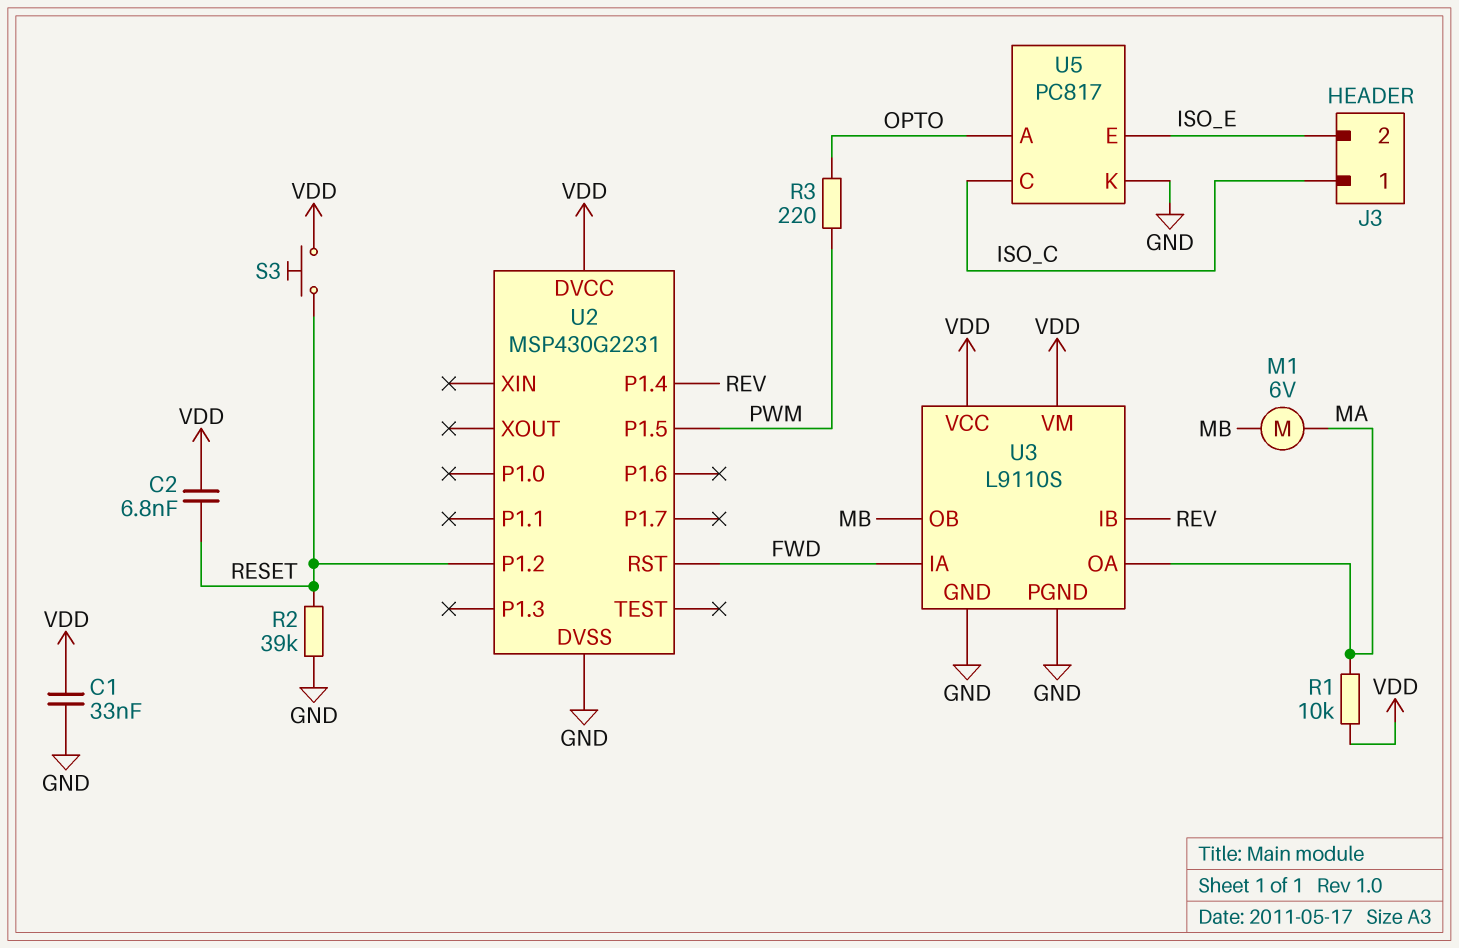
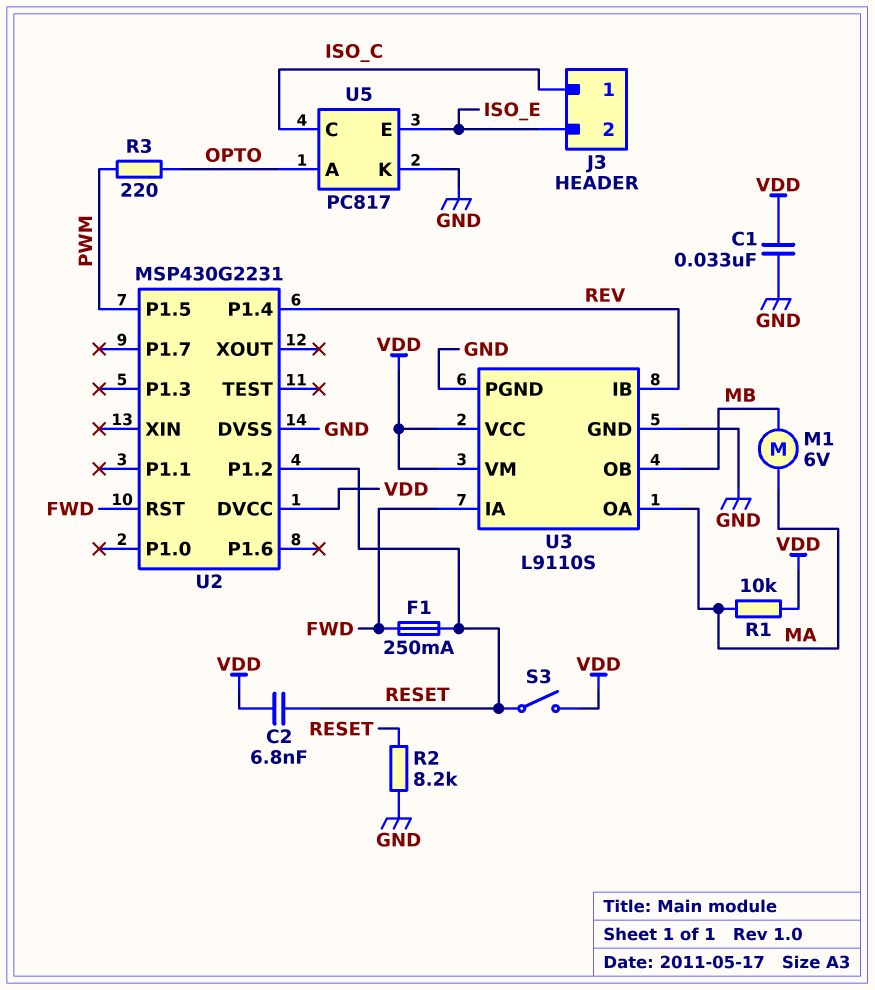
F1: none -> 250mA (FWD, RESET)
R2: 39k (GND, RESET) -> 8.2k (GND, RESET)
S3: button (RESET, VDD) -> switch (RESET, VDD)

